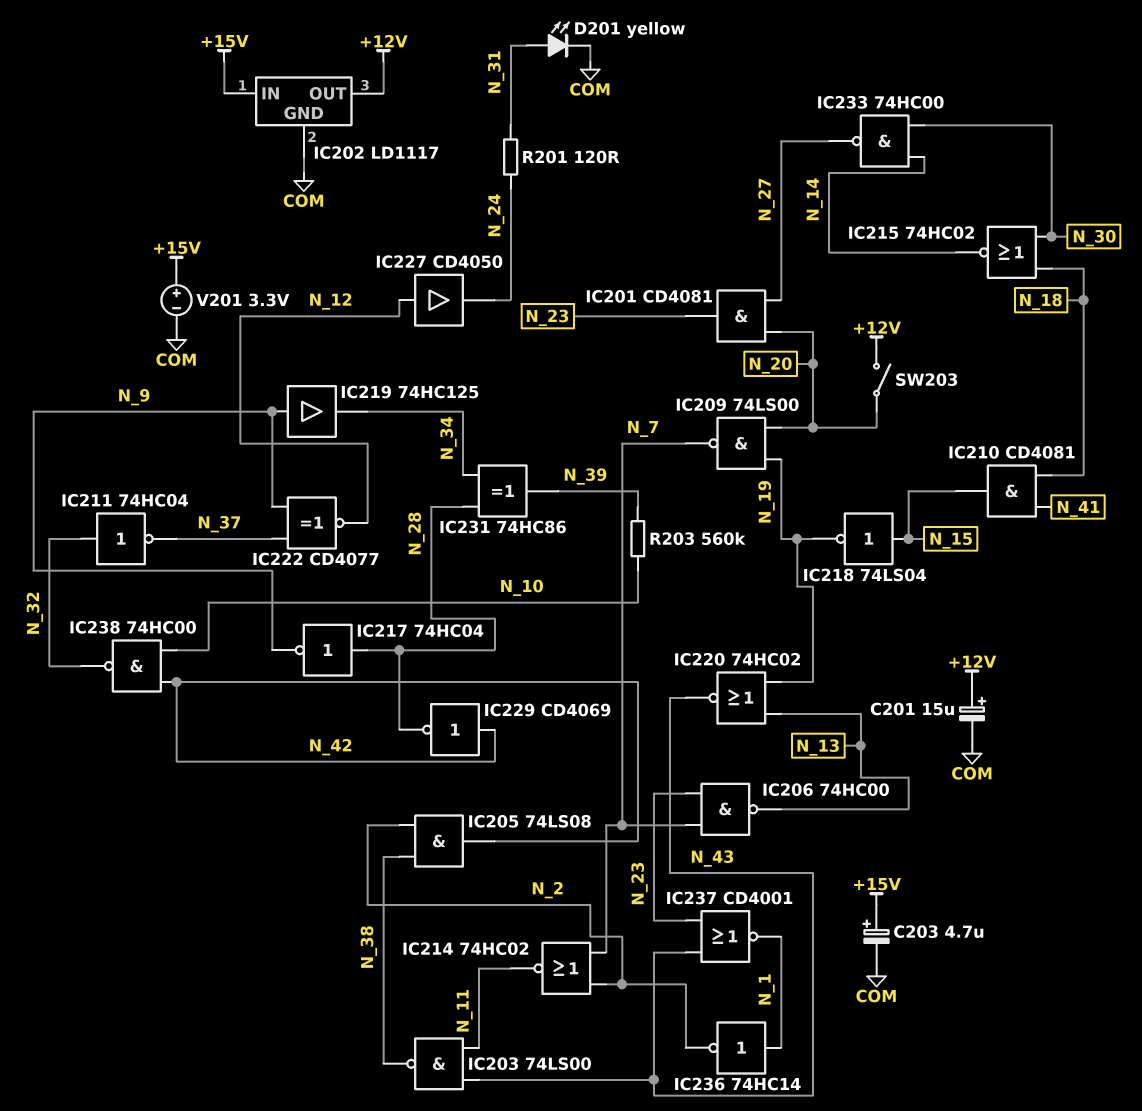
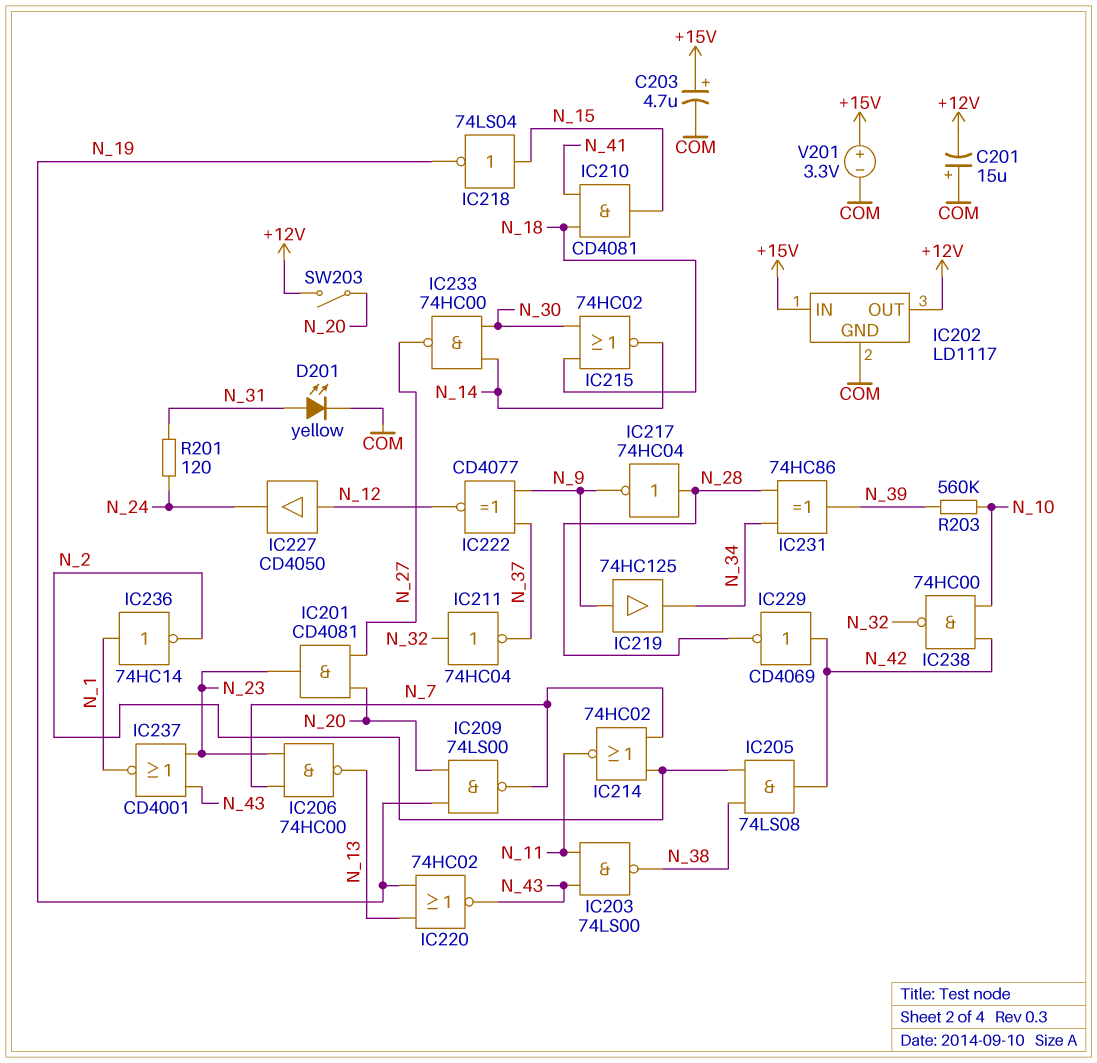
C201: 15uF (plus +12V, minus COM) -> 15uF (plus COM, minus +12V)

